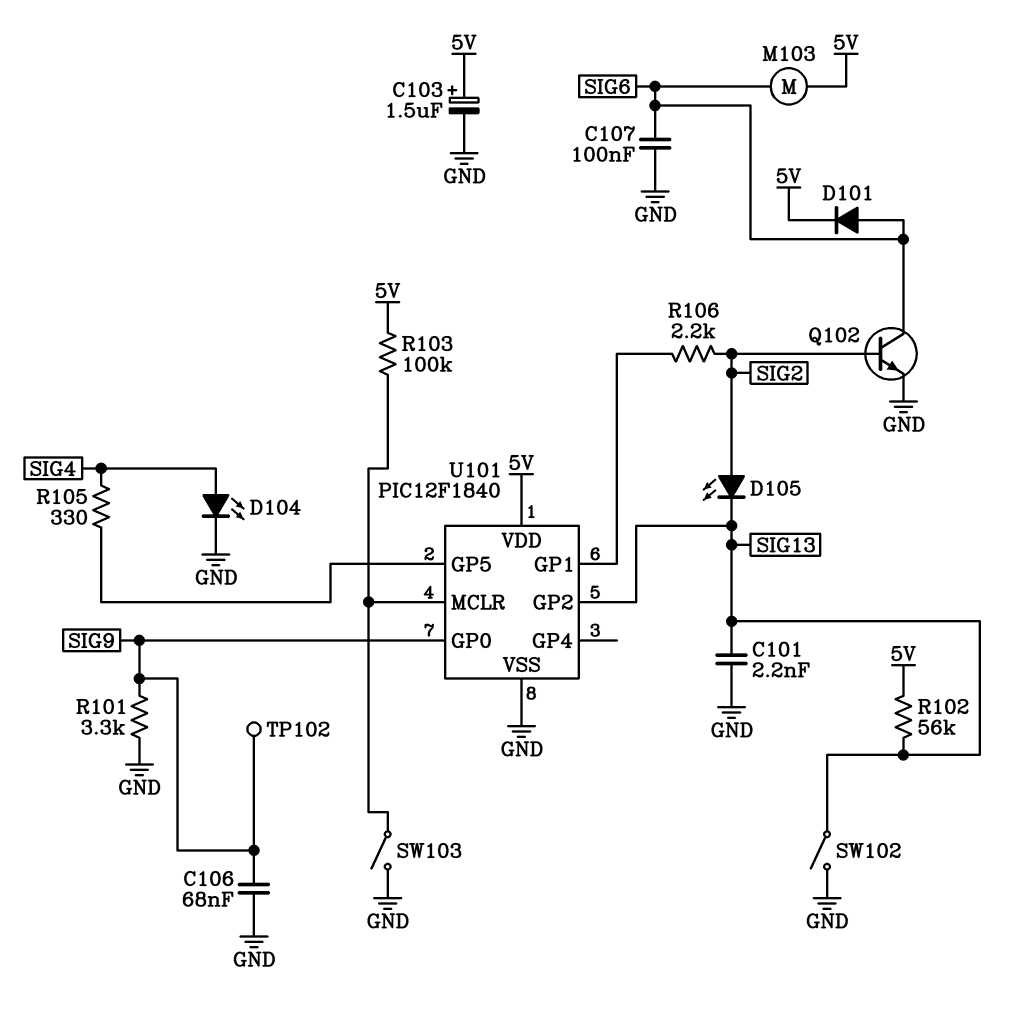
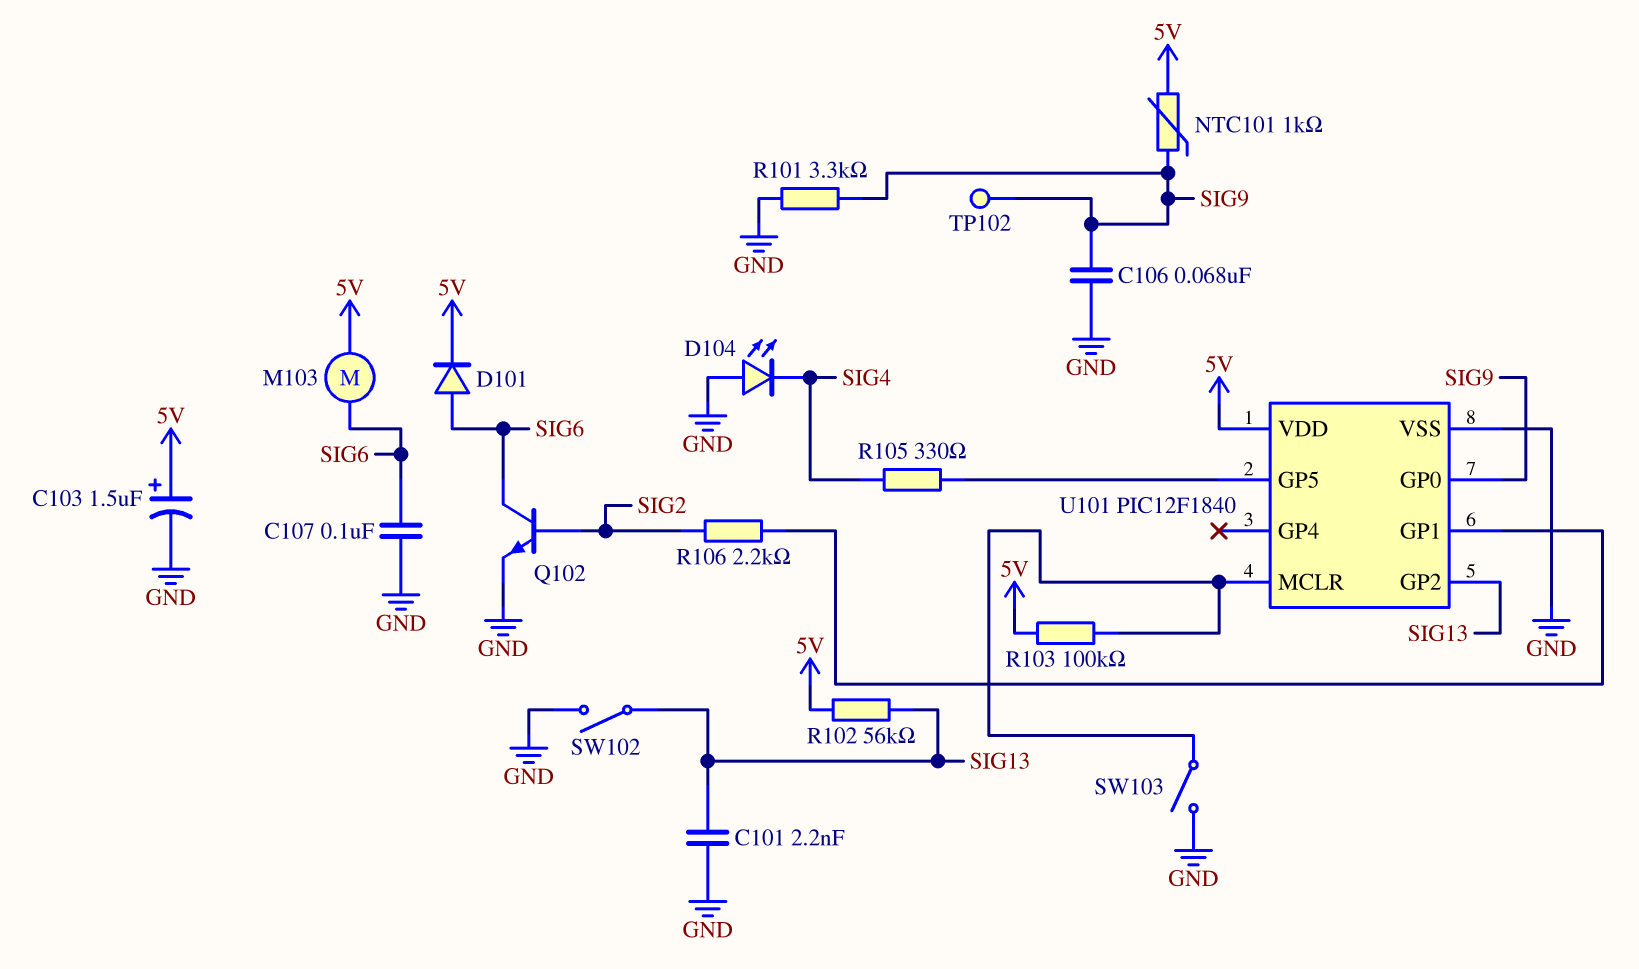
D104: LED (A SIG4, K GND) -> LED (A GND, K SIG4)
D105: LED (A SIG2, K SIG13) -> none
NTC101: none -> 1k (5V, SIG9)

